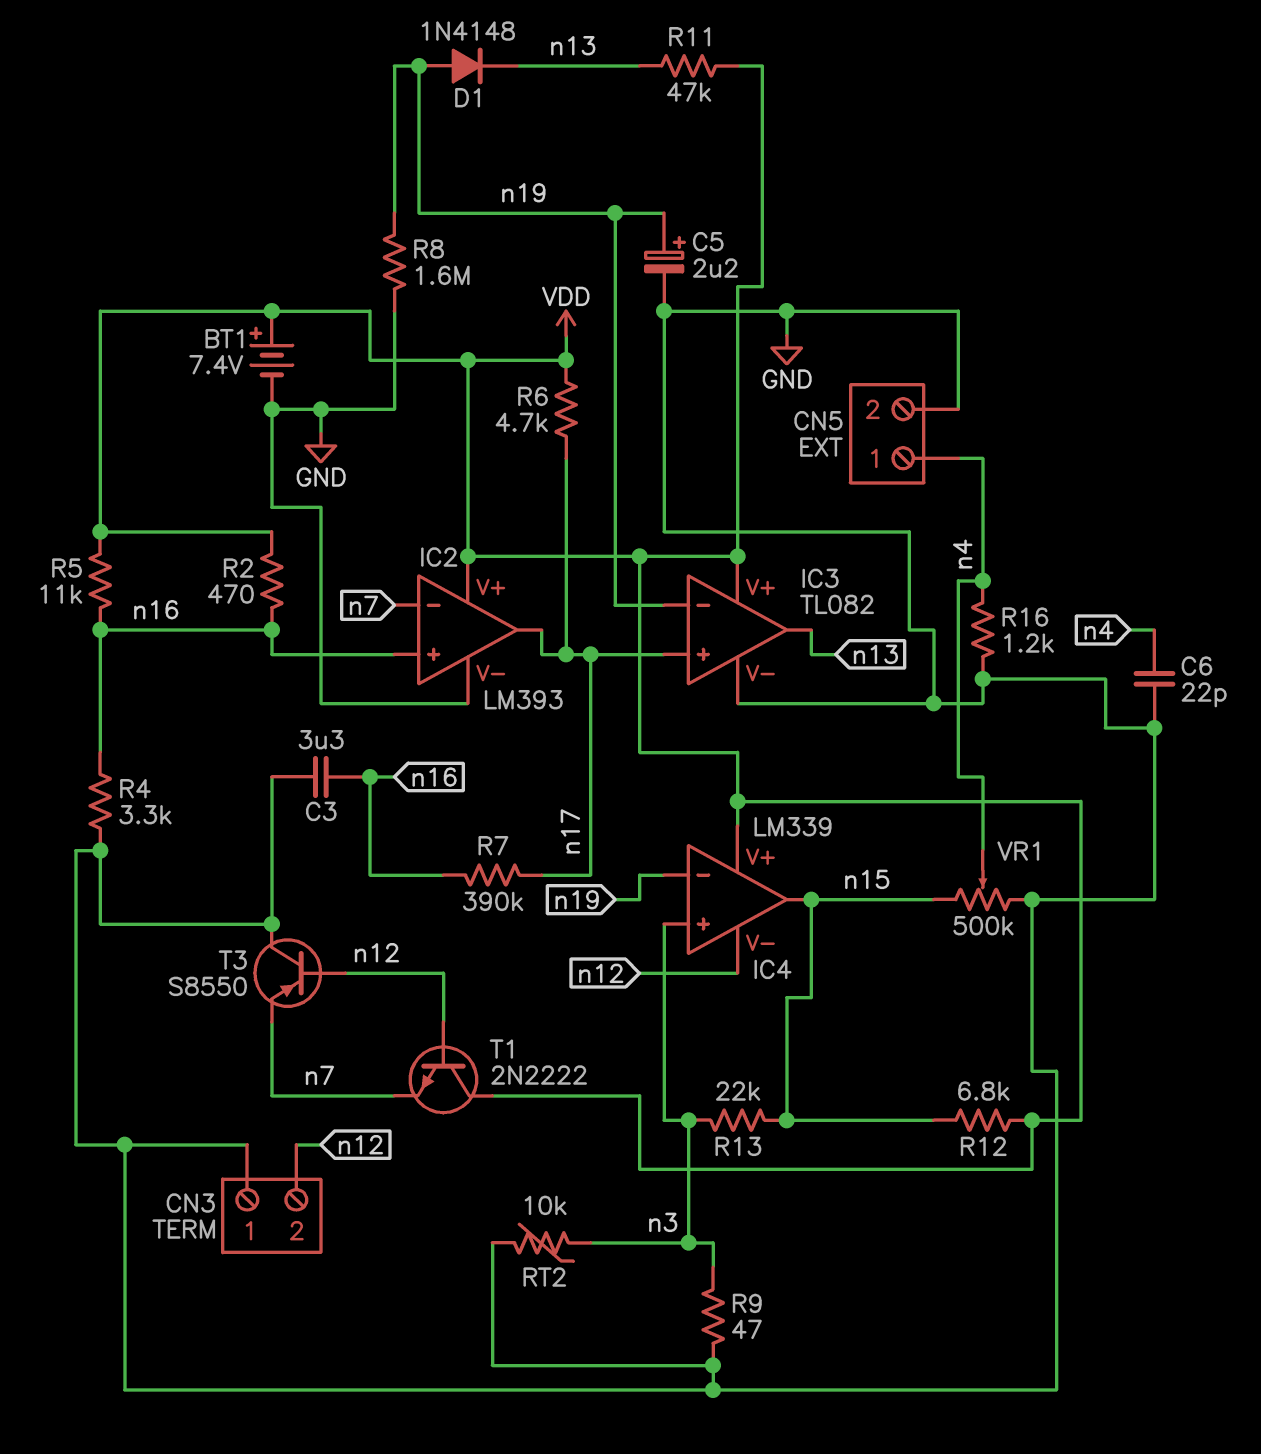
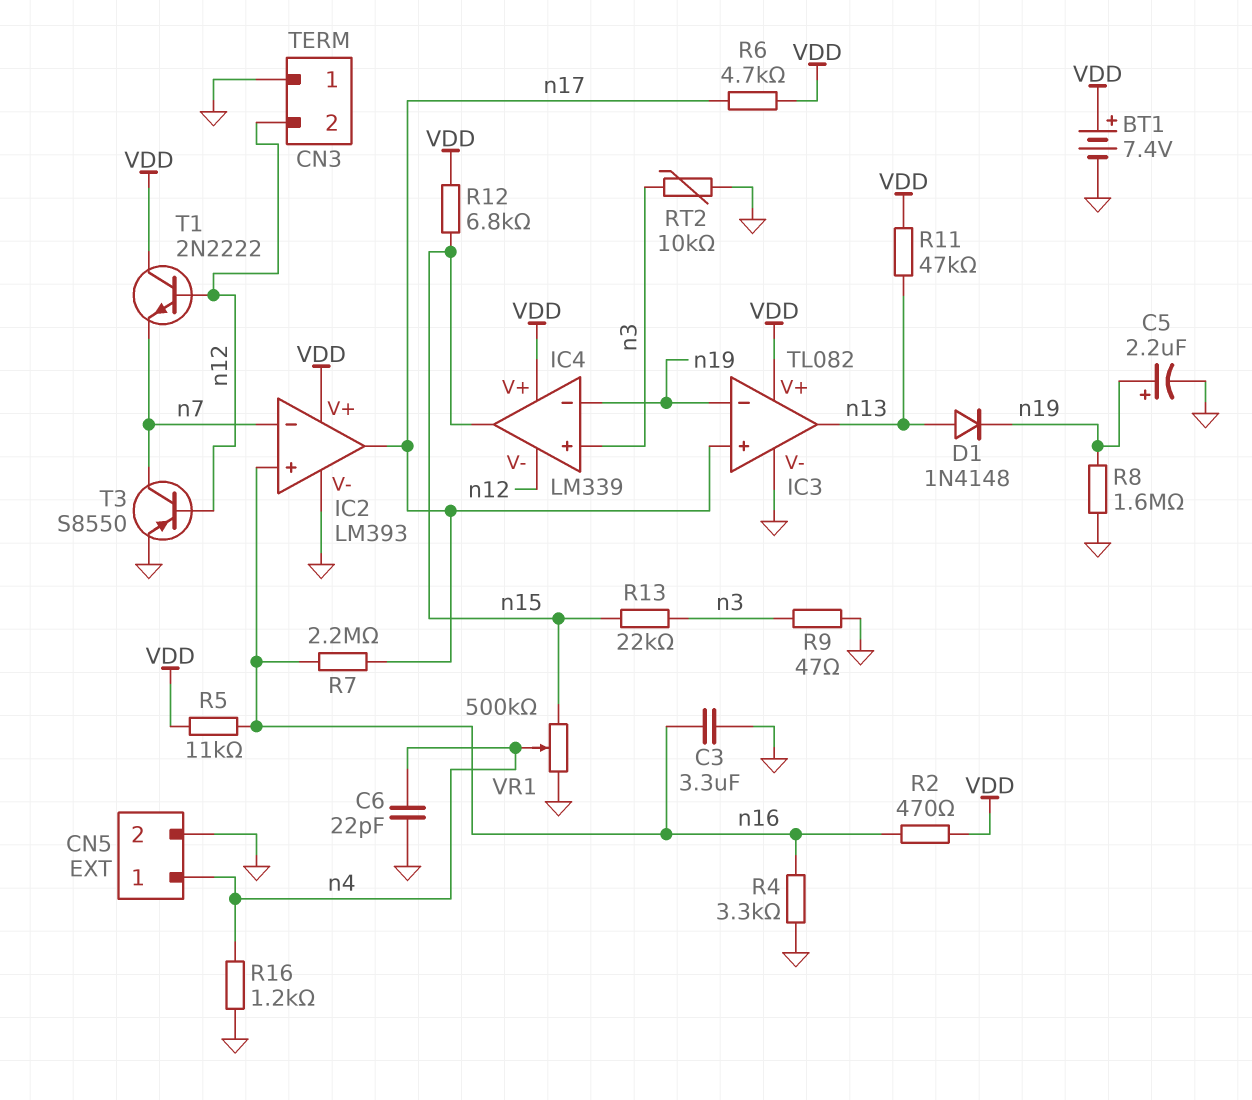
D1: diode 1N4148 (A n19, K n13) -> diode 1N4148 (A n13, K n19)
R7: 390k (n16, n17) -> 2.2M (n16, n17)
T3: PNP S8550 (B n12, C GND, E n7) -> PNP S8550 (B n12, C n7, E GND)

